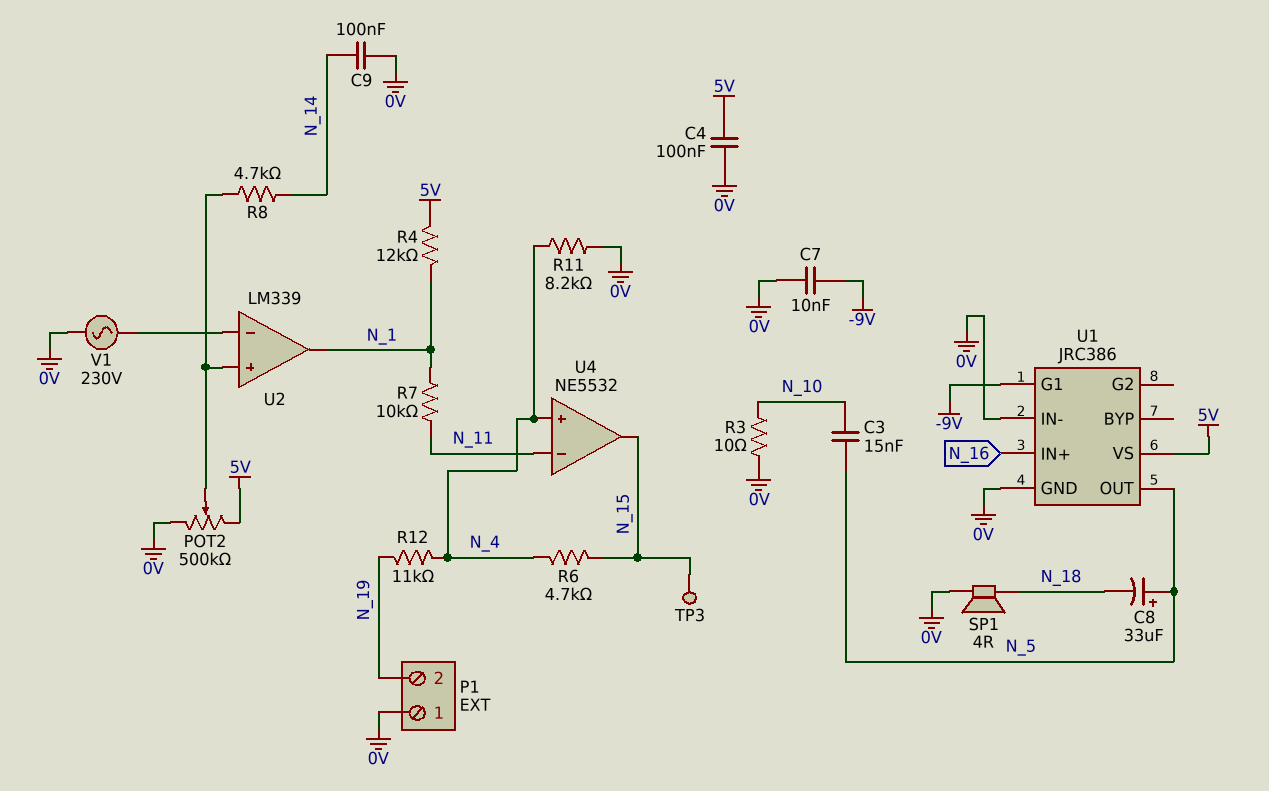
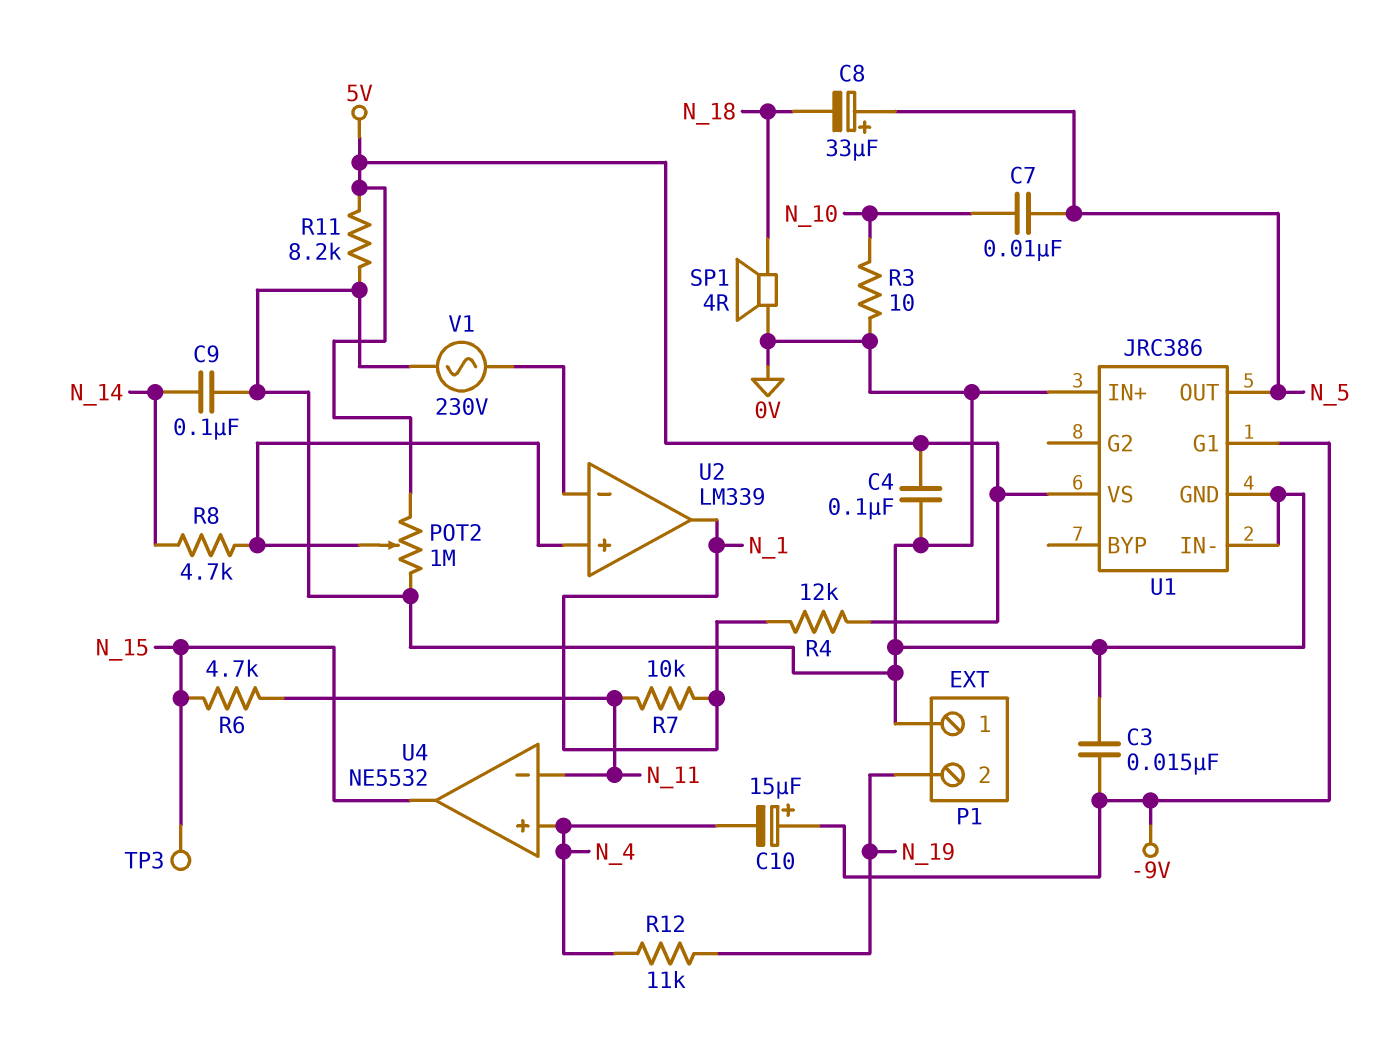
C3: 15nF (N_5, N_10) -> 15nF (-9V, 0V)
C7: 10nF (-9V, 0V) -> 10nF (N_5, N_10)
C10: none -> 15uF (plus -9V, minus N_4)
POT2: 500k (0V, 5V, wiper U2/in+) -> 1M (0V, 5V, wiper U2/in+)
R6: 4.7k (N_4, N_15) -> 4.7k (N_11, N_15)
R11: 8.2k (0V, N_4) -> 8.2k (0V, 5V)
U1 pin IN+: N_16 -> 0V

